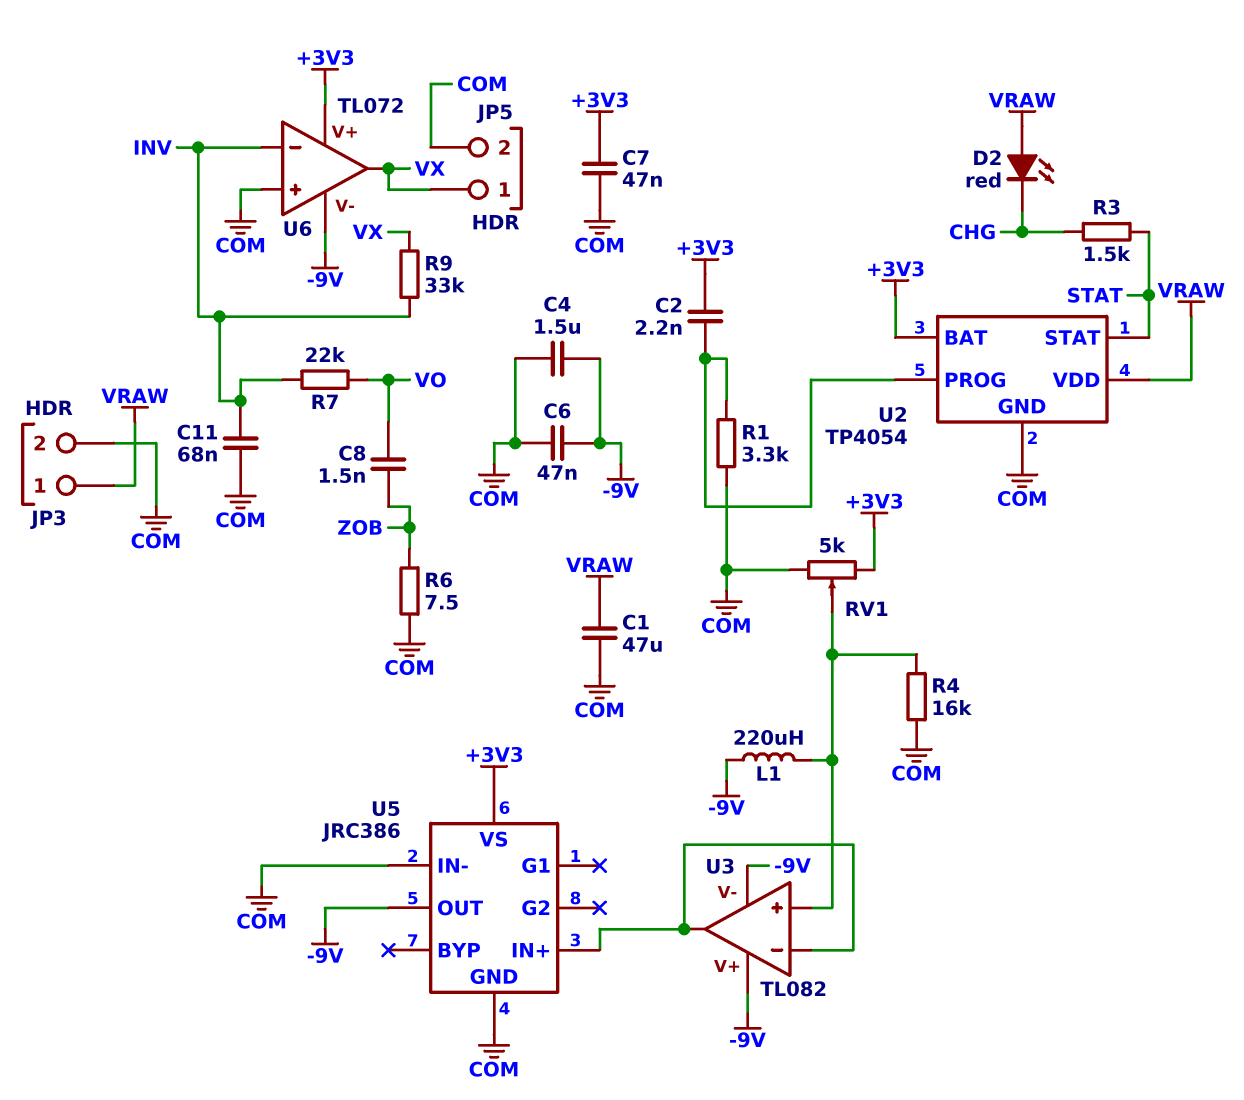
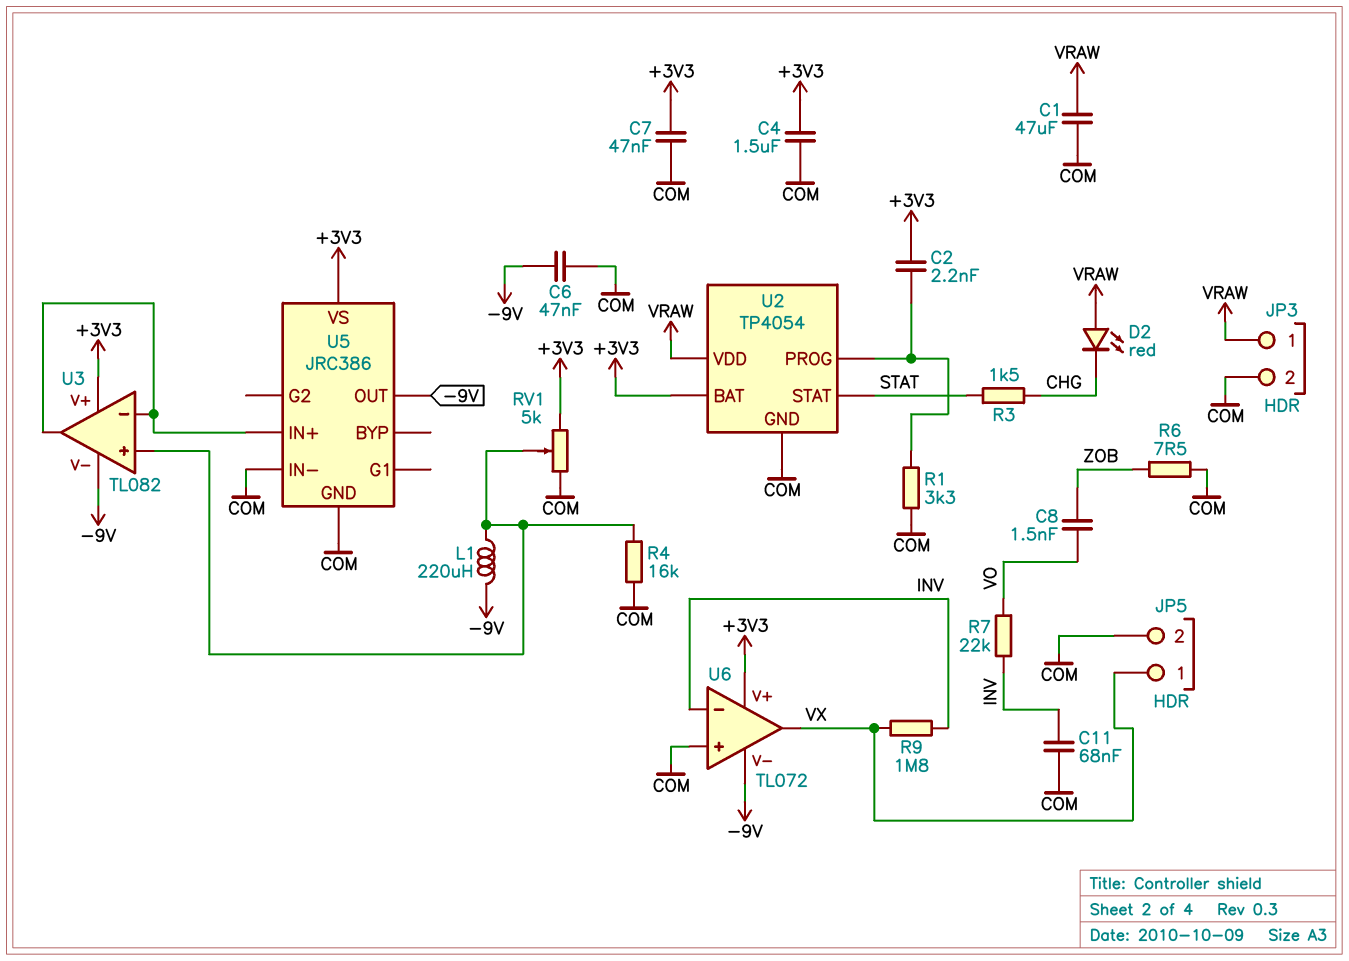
C4: 1.5uF (-9V, COM) -> 1.5uF (+3V3, COM)
R9: 33k (INV, VX) -> 1.8M (INV, VX)
U3 pin V+: -9V -> +3V3

